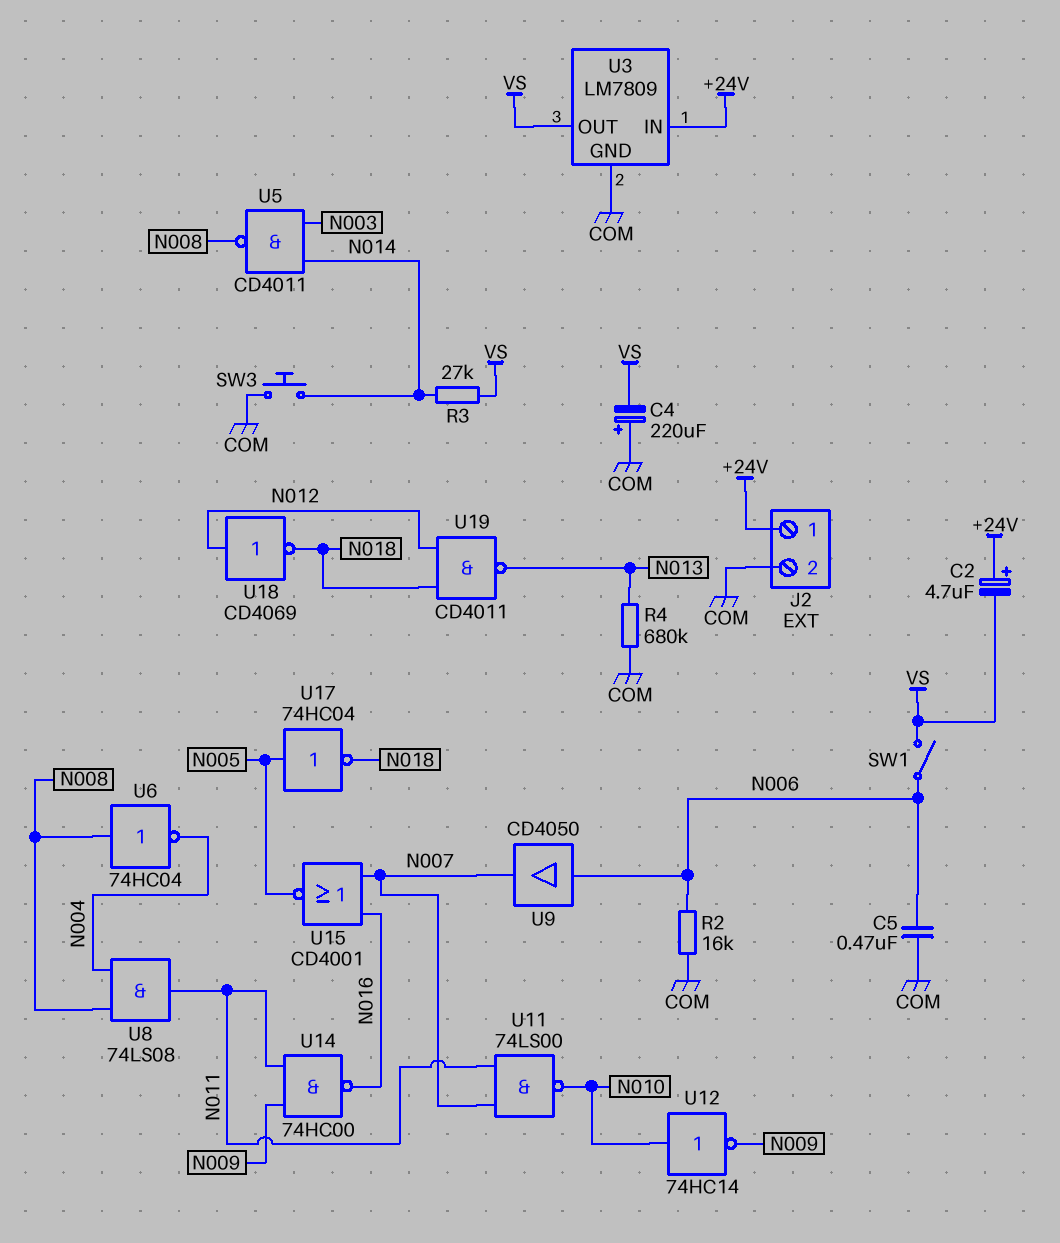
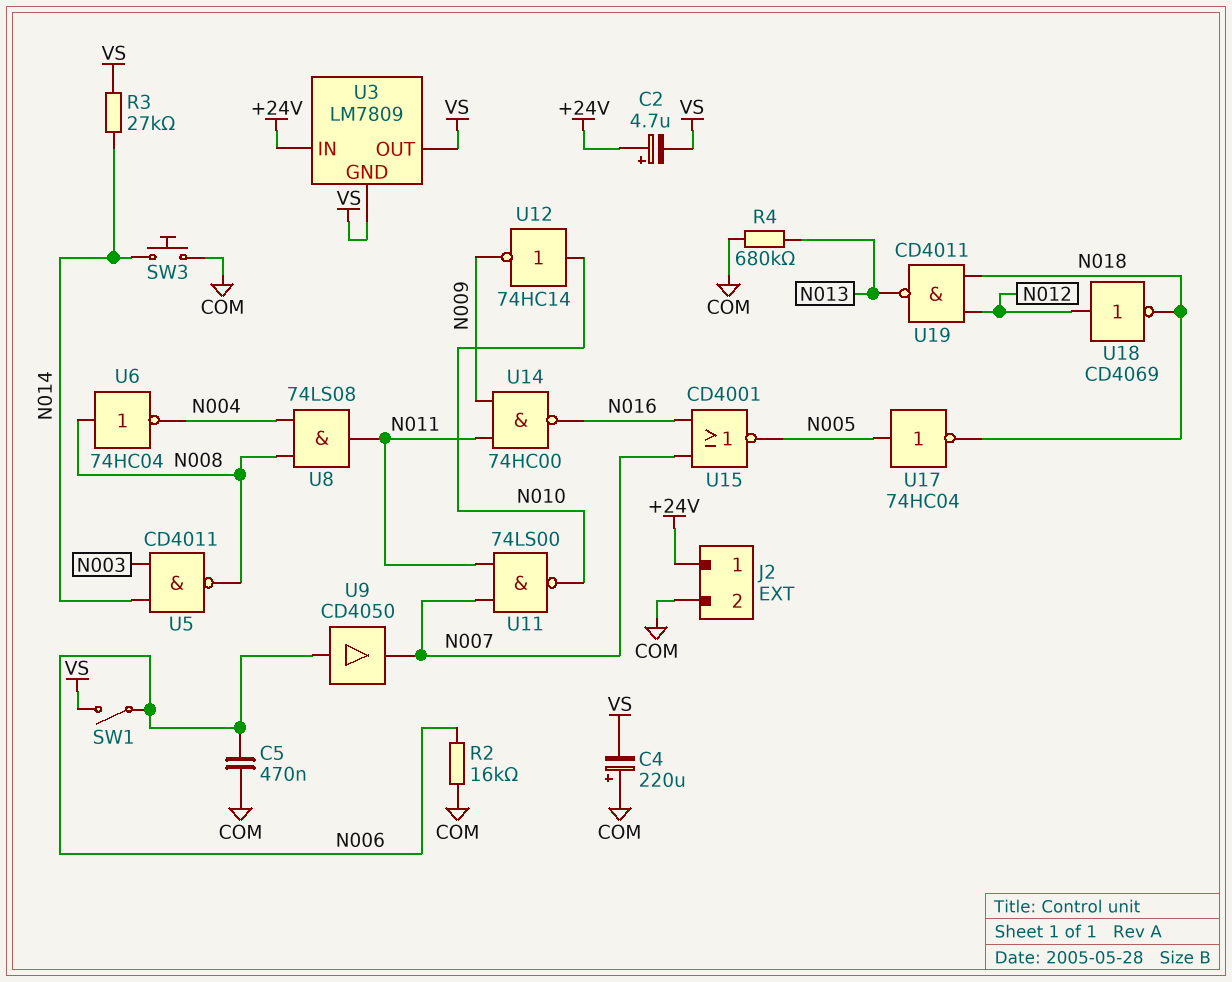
U3 pin GND: COM -> VS

